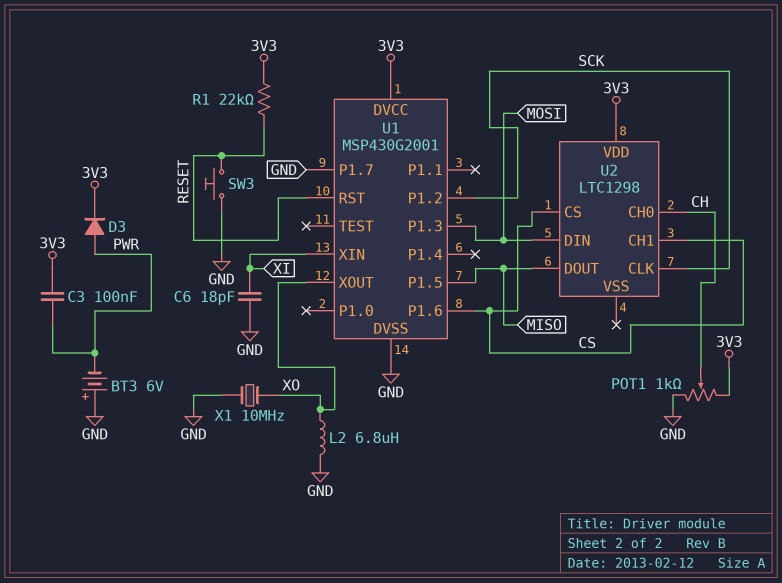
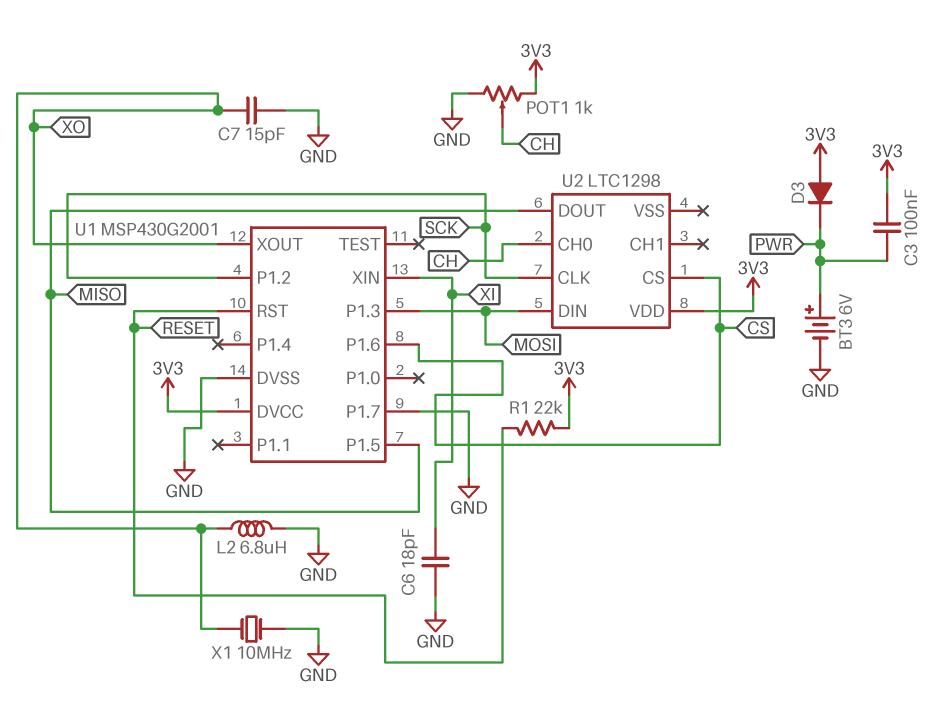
BT3: 6V (plus GND, minus PWR) -> 6V (plus PWR, minus GND)
C7: none -> 15pF (GND, XO)
D3: diode (A PWR, K 3V3) -> diode (A 3V3, K PWR)
SW3: button (GND, RESET) -> none
U2 pin CH1: CS -> none

